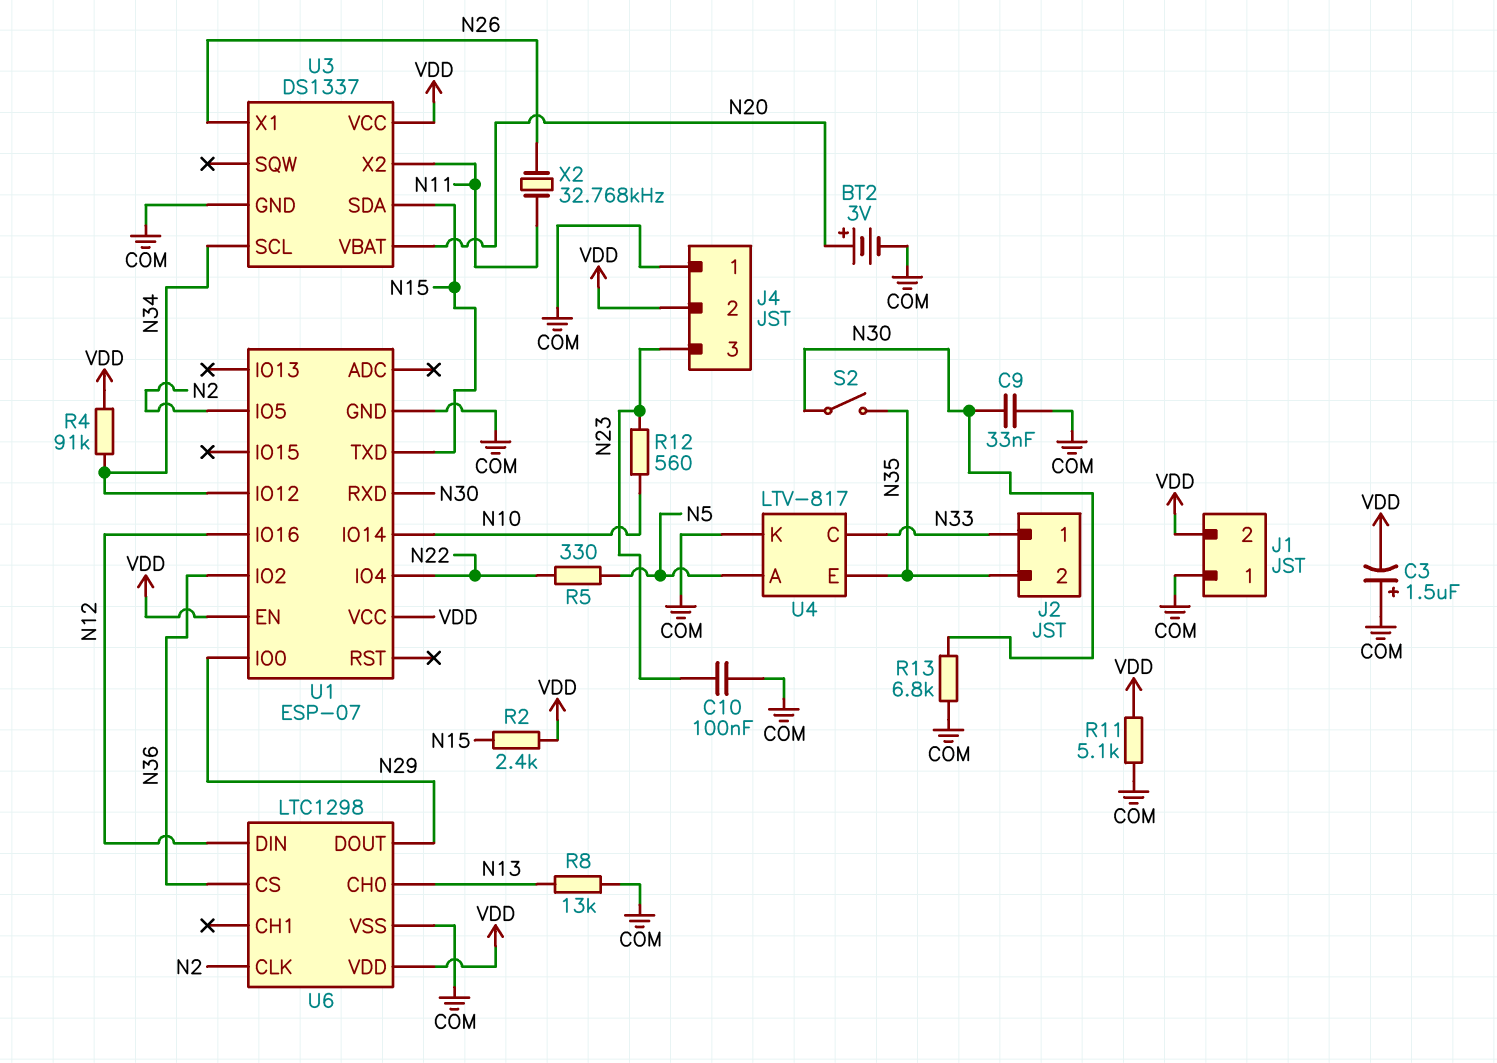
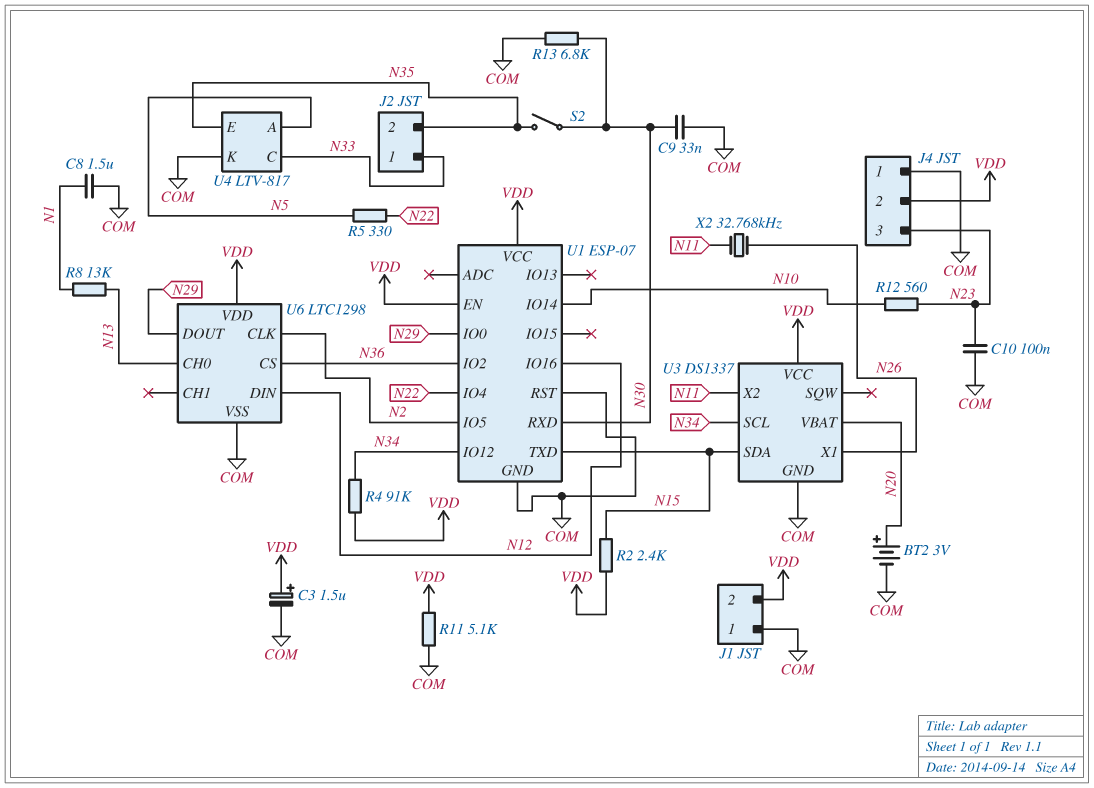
C3: 1.5uF (plus COM, minus VDD) -> 1.5uF (plus VDD, minus COM)
C8: none -> 1.5uF (COM, N1)
R8: 13k (COM, N13) -> 13k (N1, N13)
U1 pin RST: none -> COM

